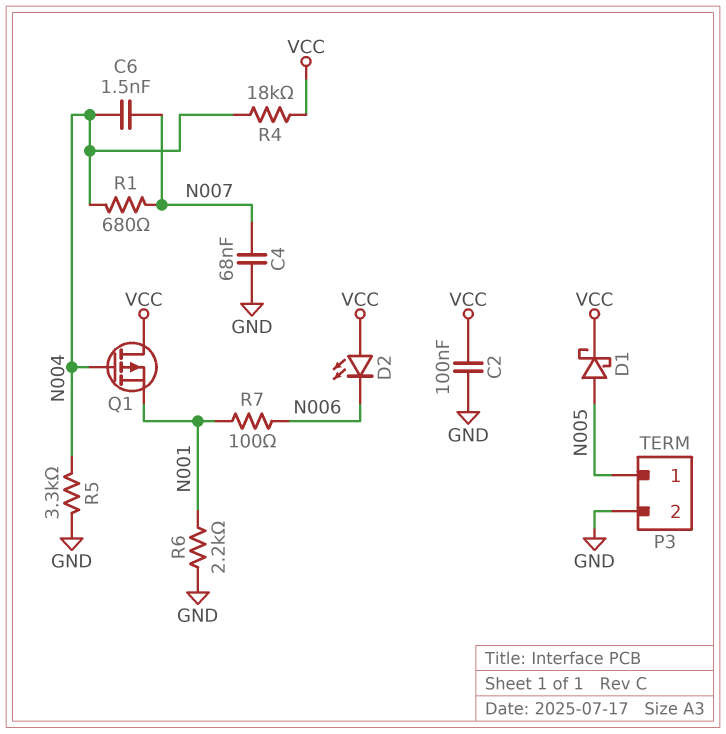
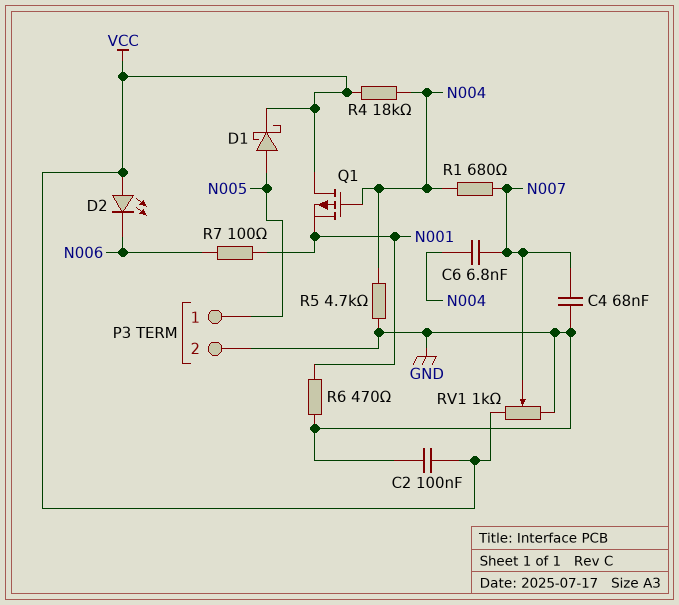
C6: 1.5nF (N004, N007) -> 6.8nF (N004, N007)
R5: 3.3k (GND, N004) -> 4.7k (GND, N004)
R6: 2.2k (GND, N001) -> 470 (GND, N001)
RV1: none -> 1k (GND, VCC, wiper N007)

